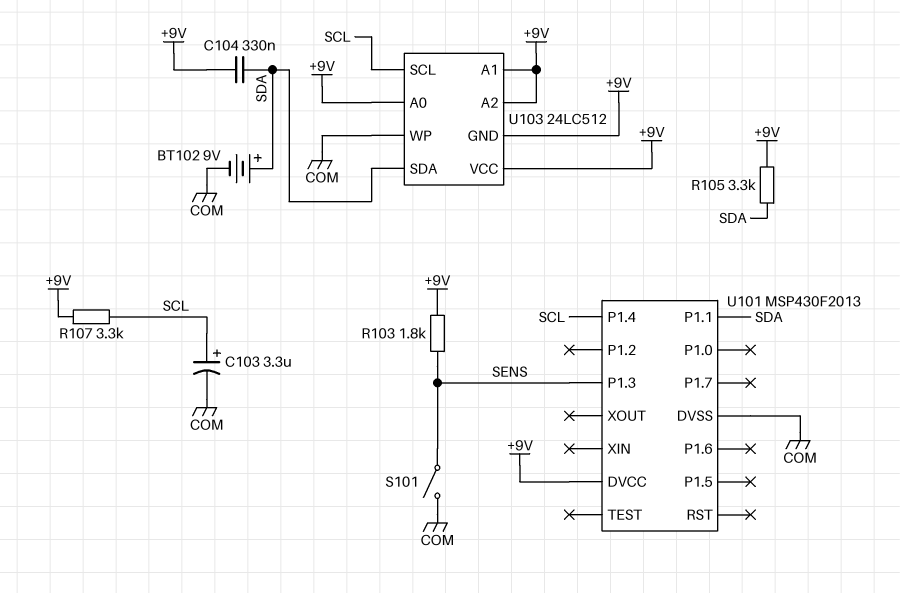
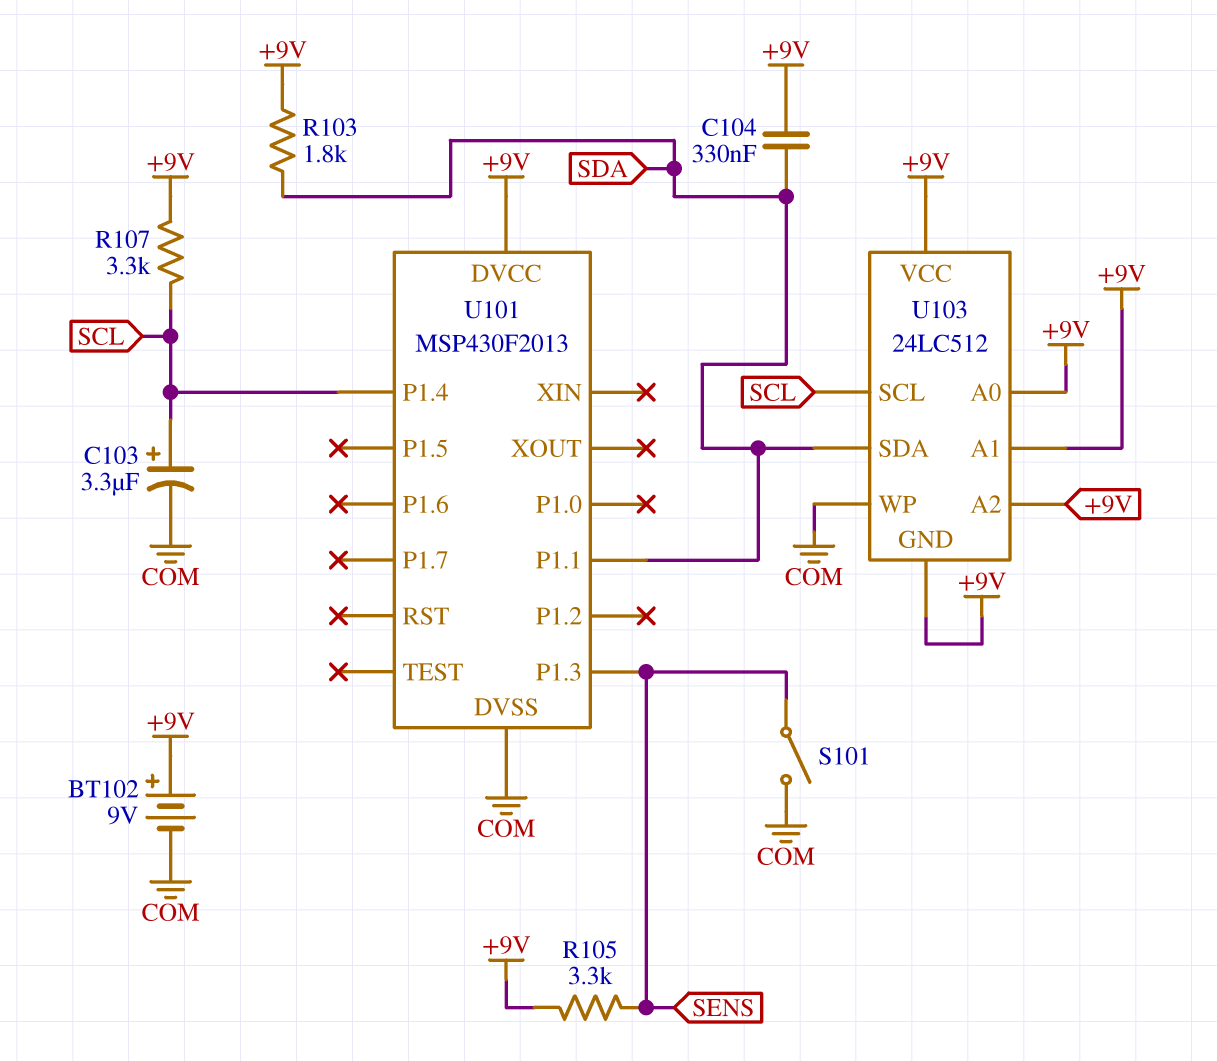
BT102: 9V (plus SDA, minus COM) -> 9V (plus +9V, minus COM)
R103: 1.8k (+9V, SENS) -> 1.8k (+9V, SDA)
R105: 3.3k (+9V, SDA) -> 3.3k (+9V, SENS)

